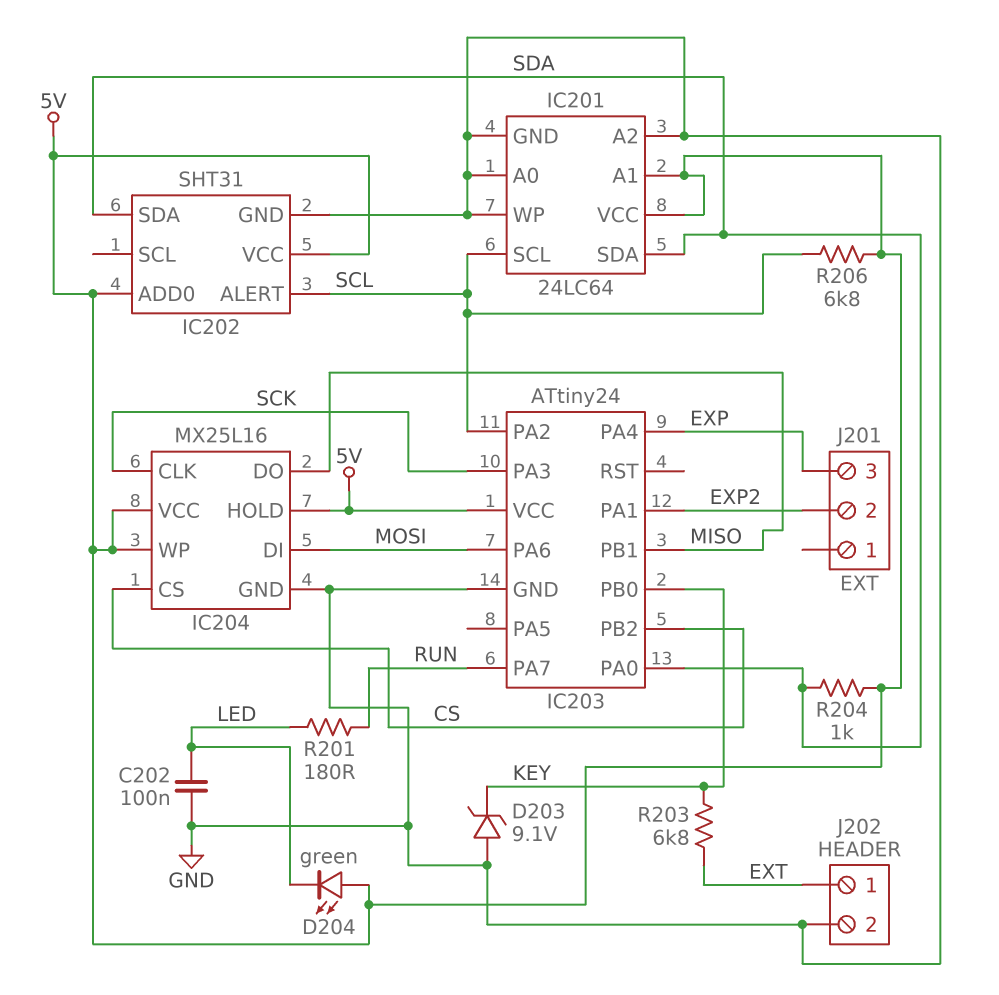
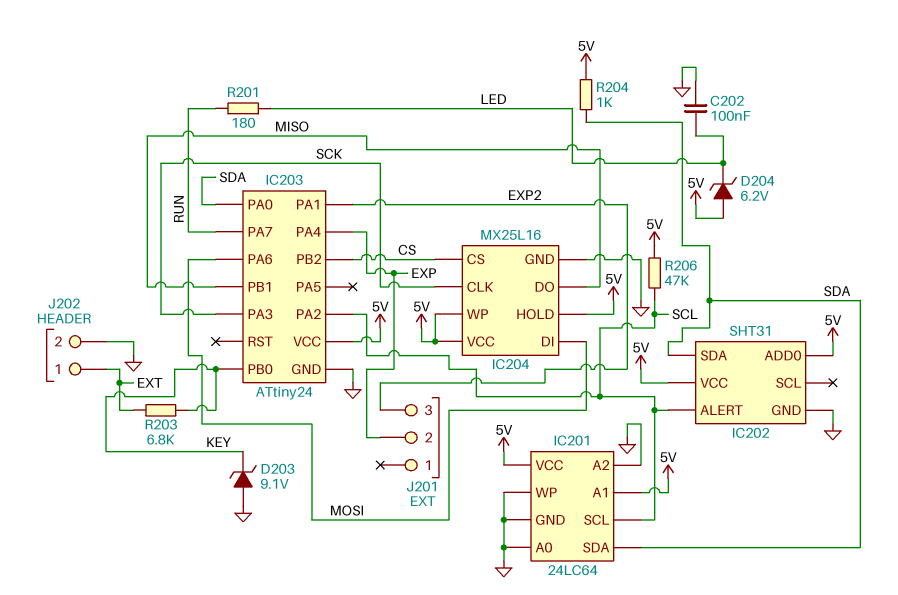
D204: LED green (A 5V, K LED) -> zener 6.2V (A 5V, K LED)
J201 pin 2: EXP2 -> EXP
J201 pin 3: EXP -> EXP2
R206: 6.8k (5V, SCL) -> 47k (5V, SCL)

